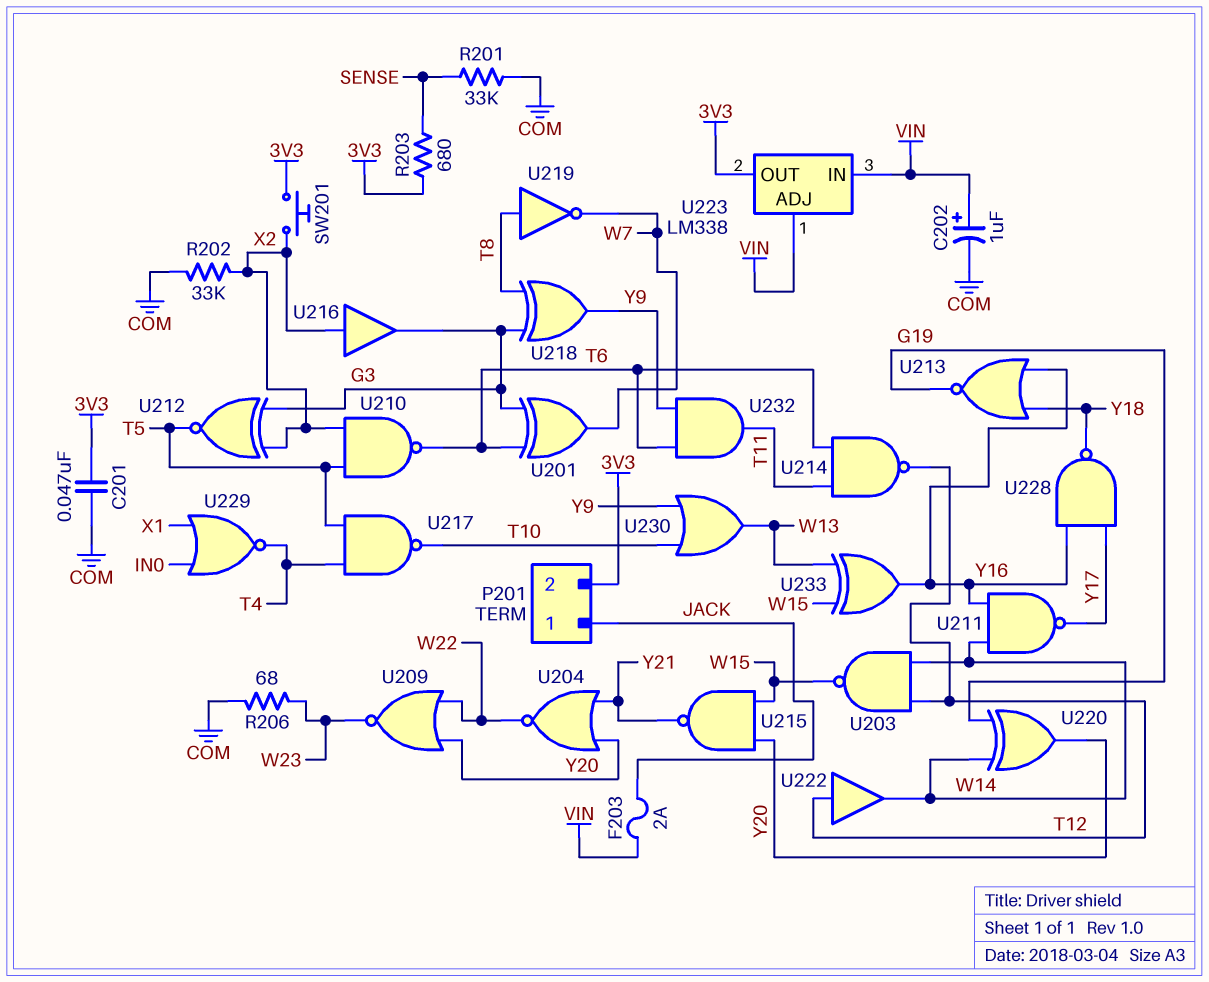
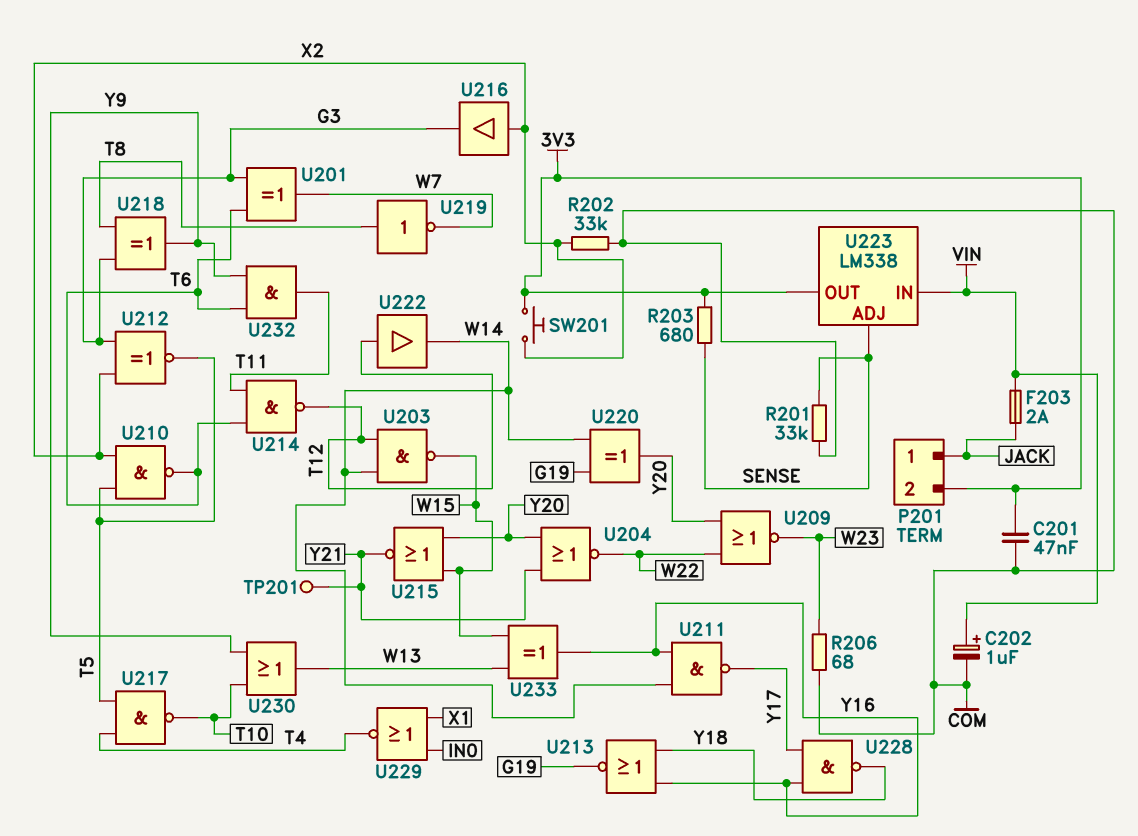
TP201: none -> test point (Y21)
U215: NAND (in W15, in Y20, out Y21) -> NOR (in W15, in Y20, out Y21)
U223 pin ADJ: VIN -> SENSE

